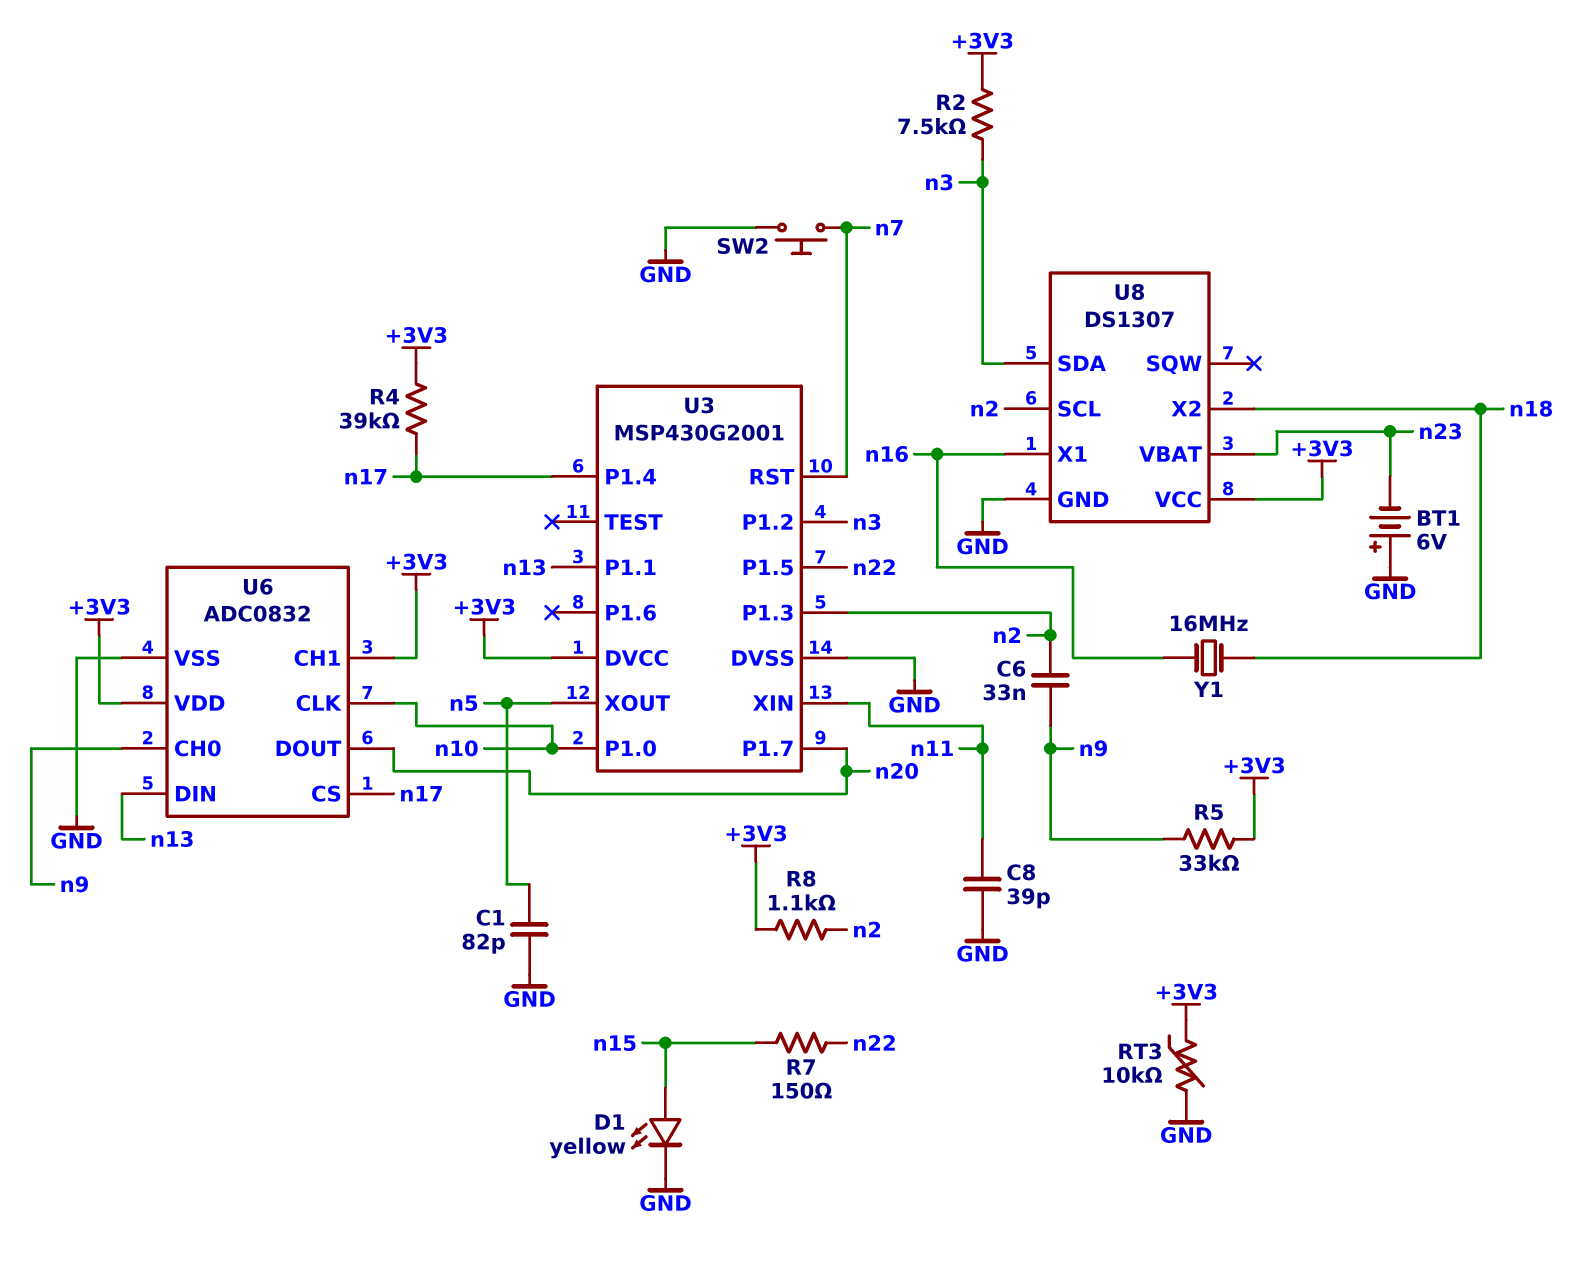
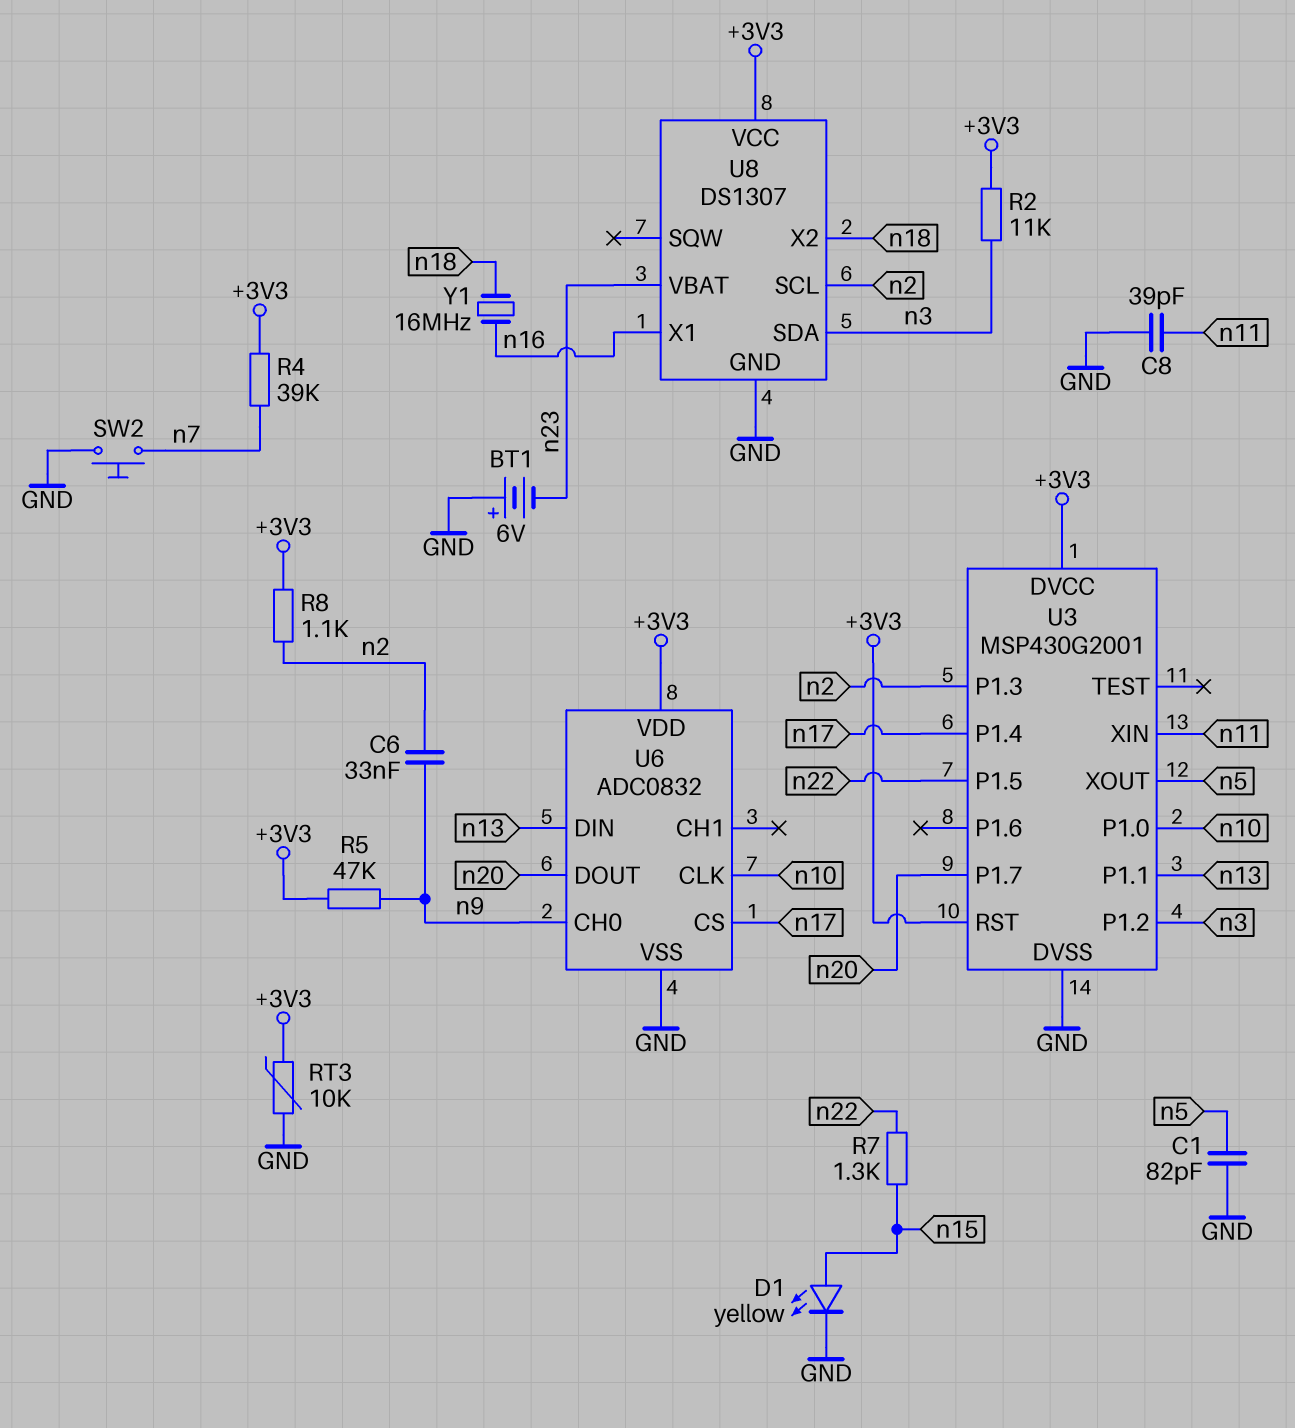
R2: 7.5k (+3V3, n3) -> 11k (+3V3, n3)
R4: 39k (+3V3, n17) -> 39k (+3V3, n7)
R5: 33k (+3V3, n9) -> 47k (+3V3, n9)
R7: 150 (n15, n22) -> 1.3k (n15, n22)
U3 pin RST: n7 -> +3V3
U6 pin CH1: +3V3 -> none

